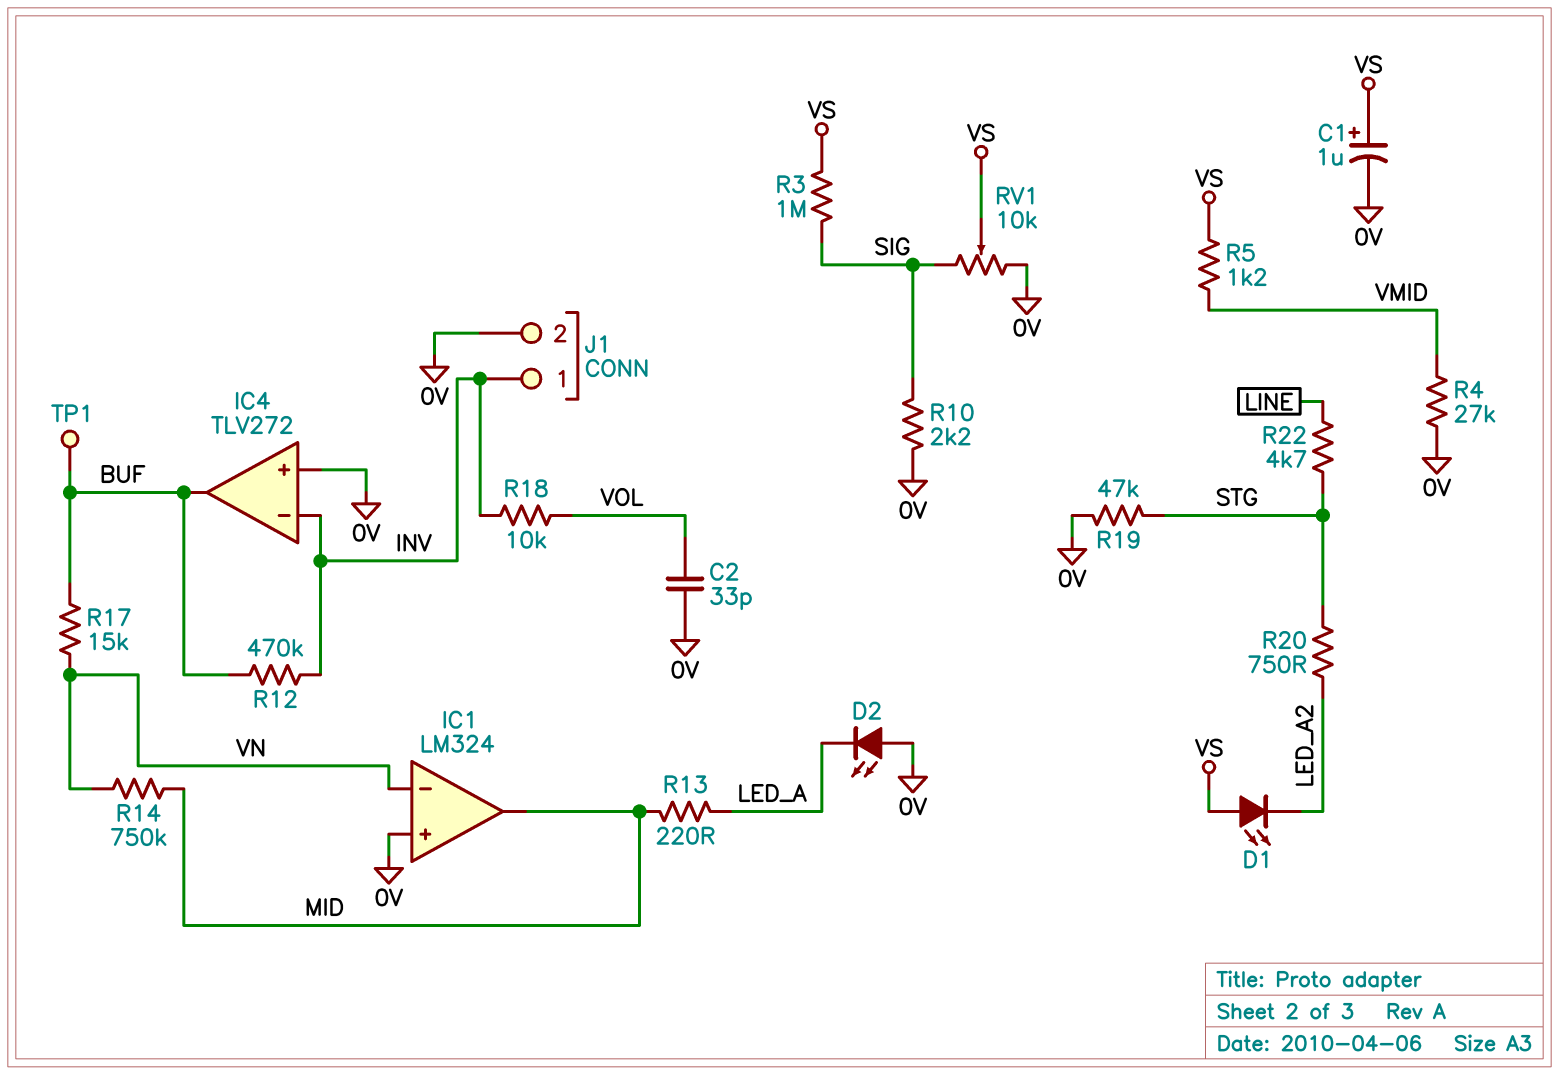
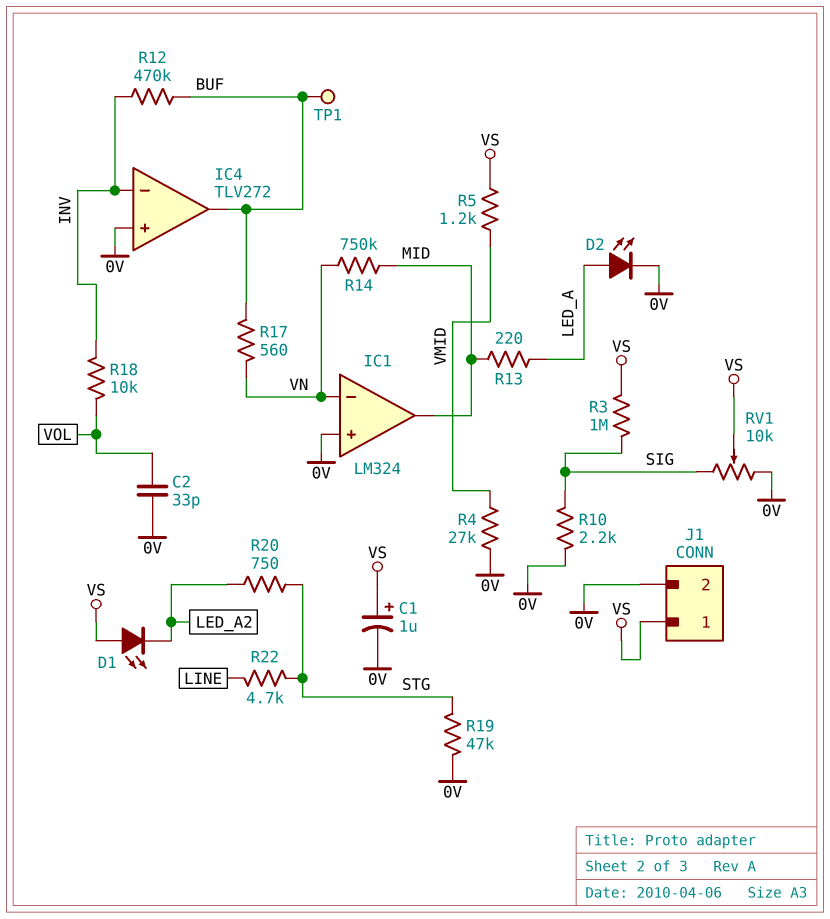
D2: LED (A 0V, K LED_A) -> LED (A LED_A, K 0V)
J1 pin 1: INV -> VS
R17: 15k (BUF, VN) -> 560 (BUF, VN)

